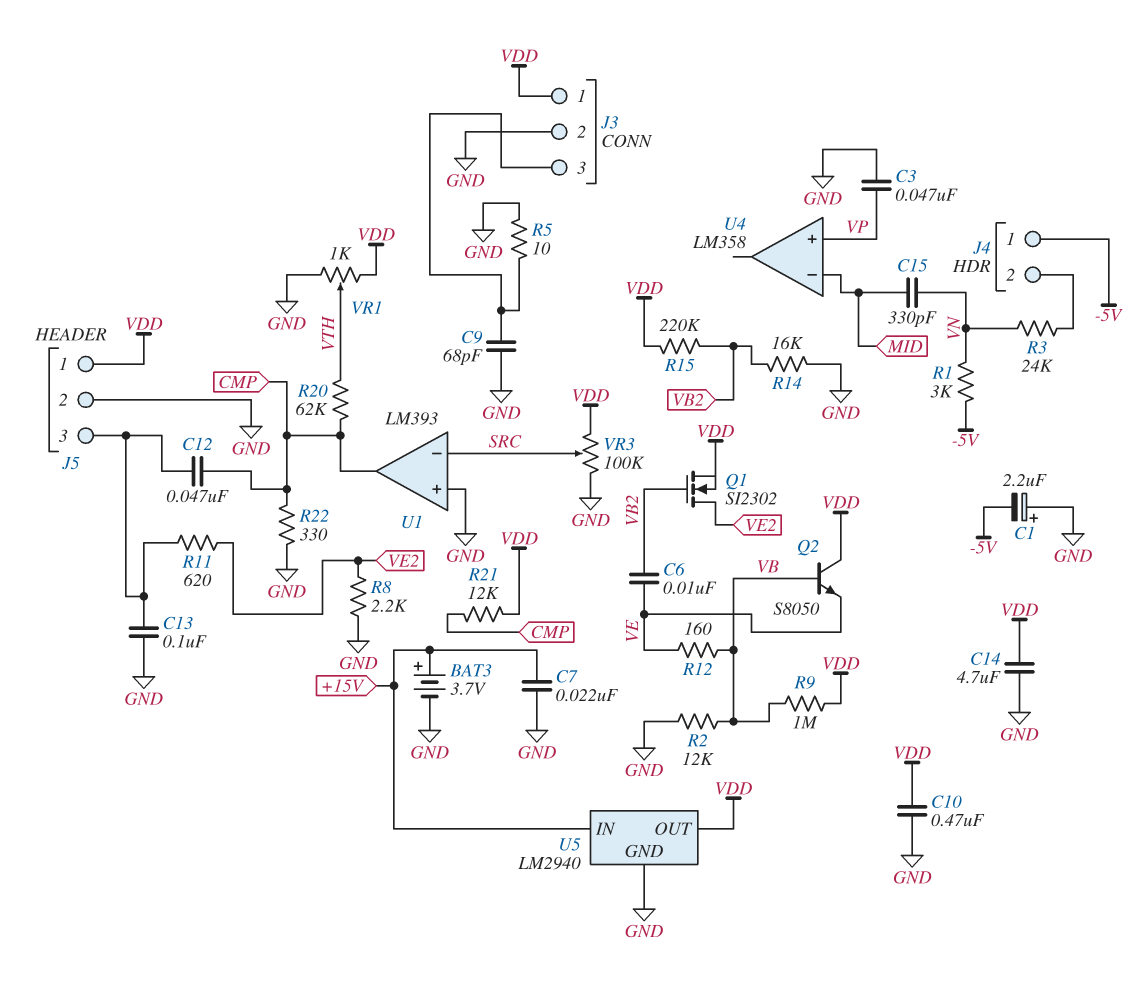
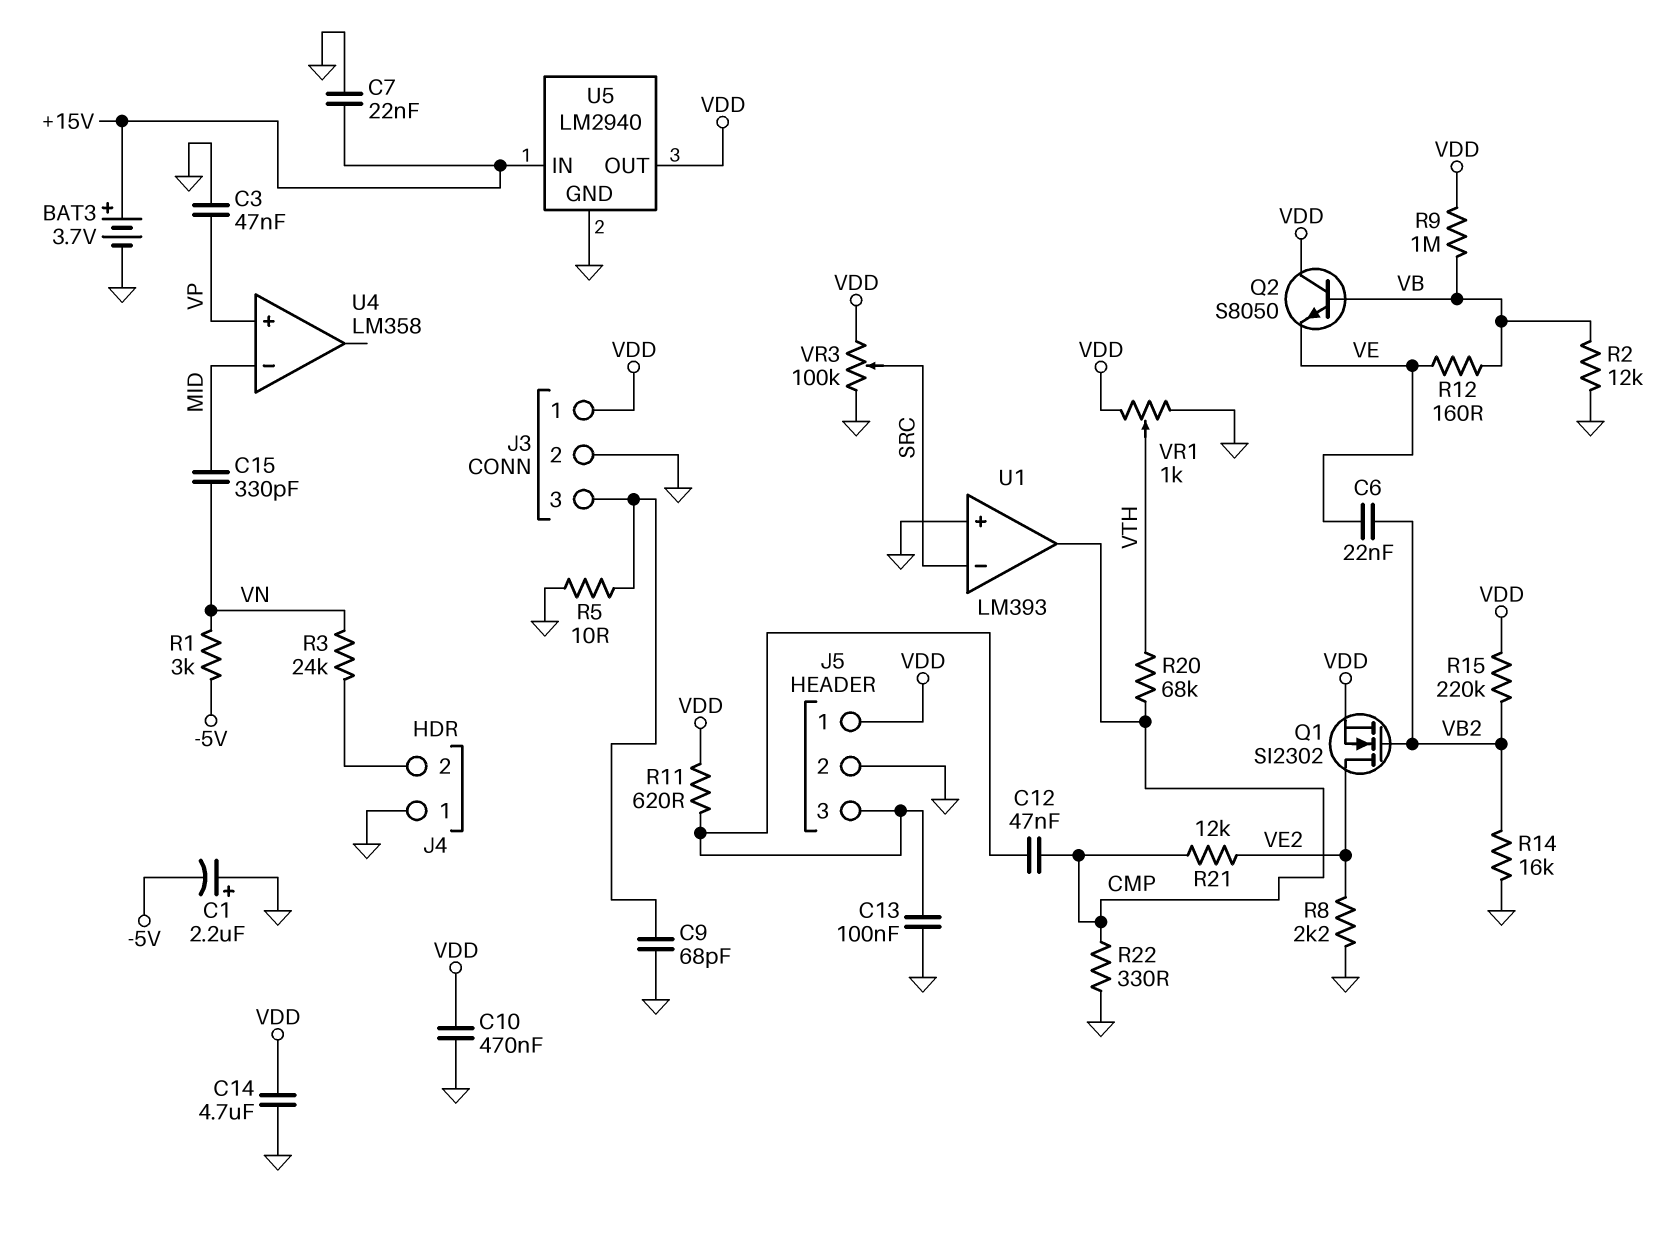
C6: 10nF (VB2, VE) -> 22nF (VB2, VE)
J4 pin 1: -5V -> GND
R11: 620 (J5/3, VE2) -> 620 (J5/3, VDD)
R20: 62k (CMP, VTH) -> 68k (CMP, VTH)
R21: 12k (CMP, VDD) -> 12k (CMP, VE2)

